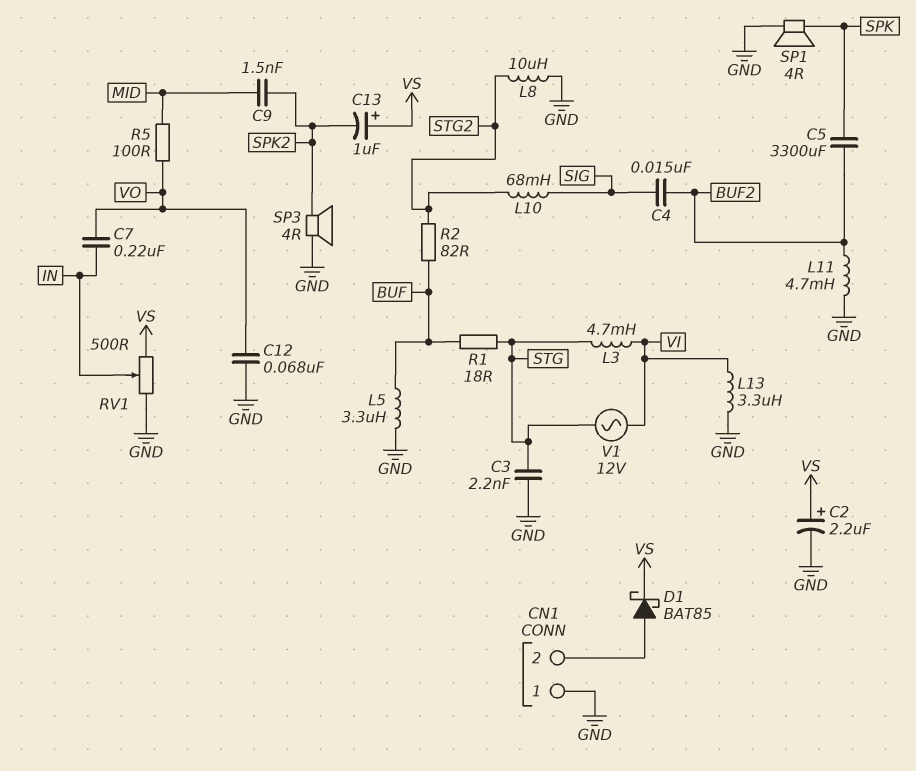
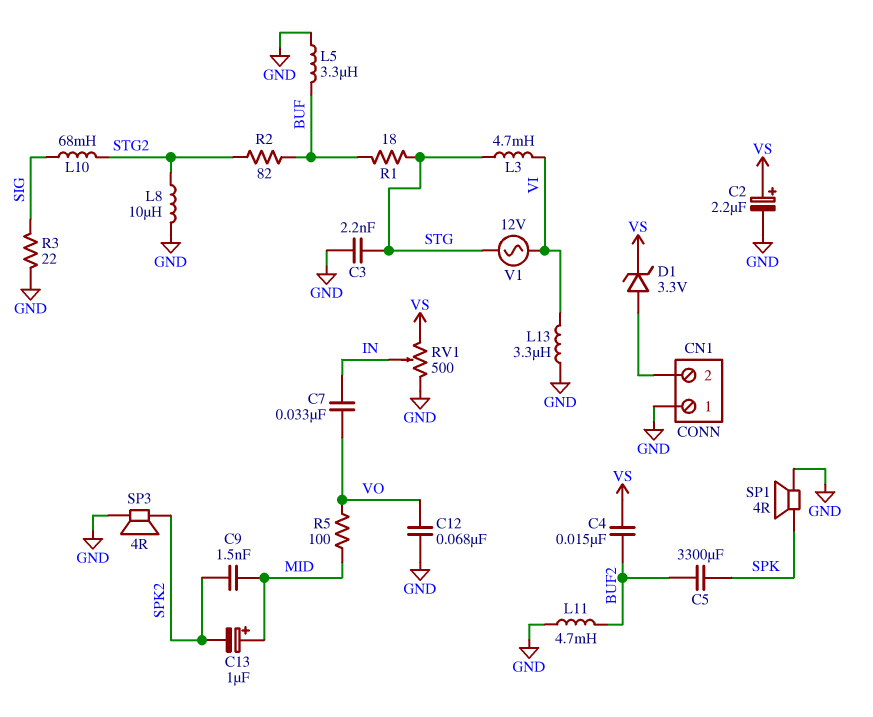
C4: 15nF (BUF2, SIG) -> 15nF (BUF2, VS)
C7: 220nF (IN, VO) -> 33nF (IN, VO)
C13: 1uF (plus VS, minus SPK2) -> 1uF (plus MID, minus SPK2)
D1: schottky BAT85 (A CN1/2, K VS) -> zener 3.3V (A CN1/2, K VS)
R3: none -> 22 (GND, SIG)

